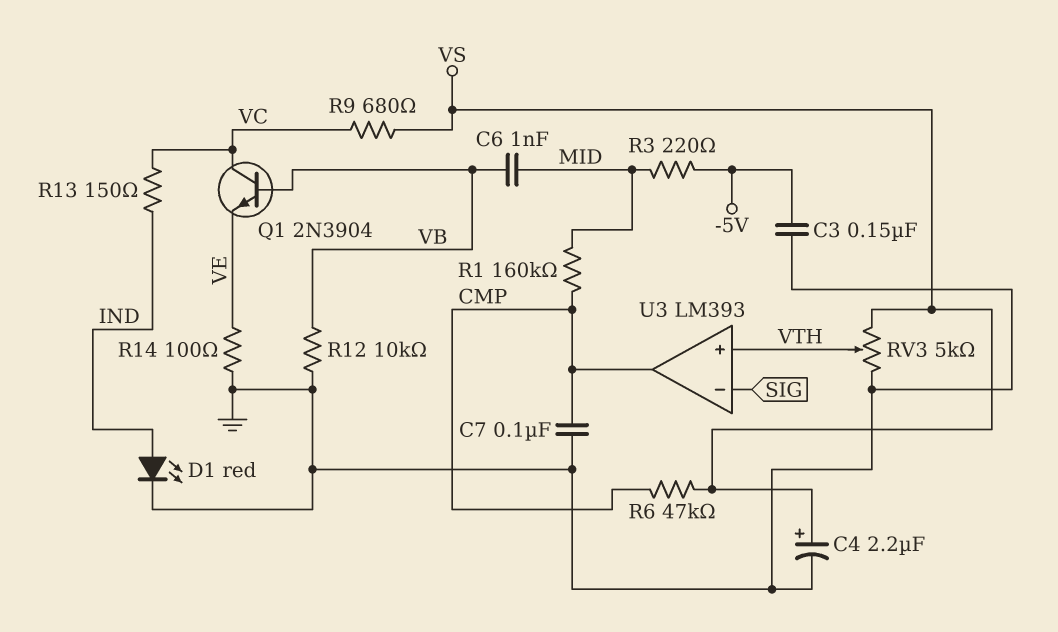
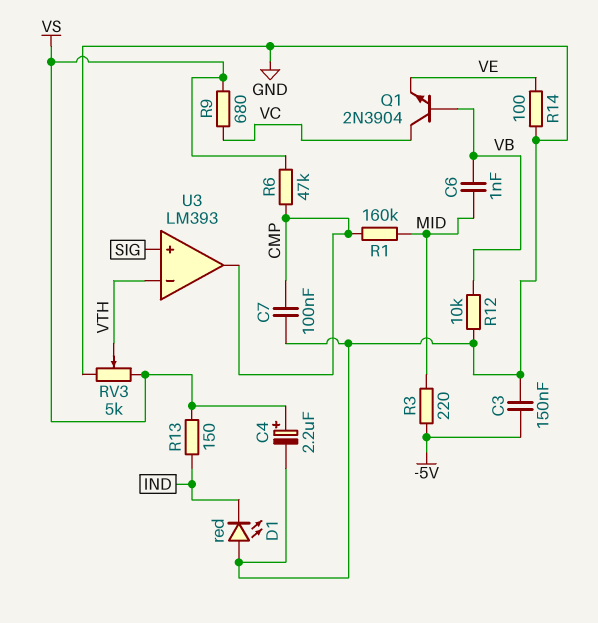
D1: LED red (A IND, K GND) -> LED red (A GND, K IND)
R13: 150 (IND, VC) -> 150 (IND, VS)
U3 pin in+: VTH -> SIG
U3 pin in-: SIG -> VTH

